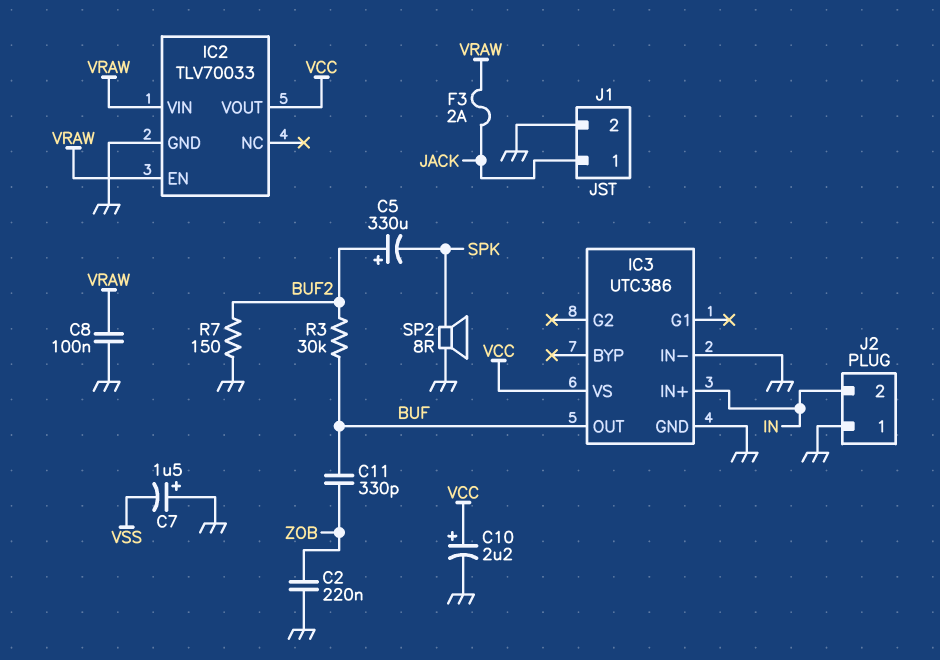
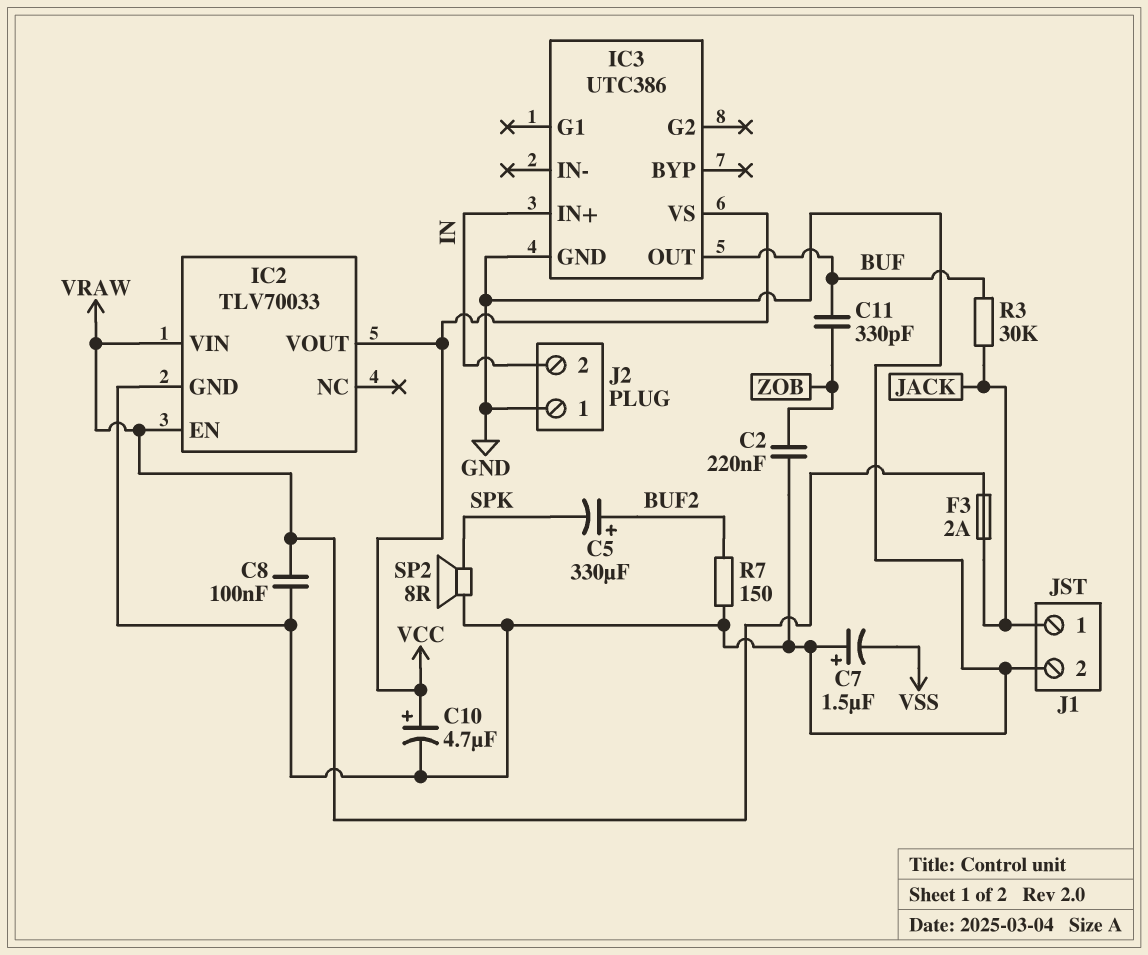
C10: 2.2uF (plus VCC, minus GND) -> 4.7uF (plus VCC, minus GND)
IC3 pin IN-: GND -> none
R3: 30k (BUF, BUF2) -> 30k (BUF, JACK)

